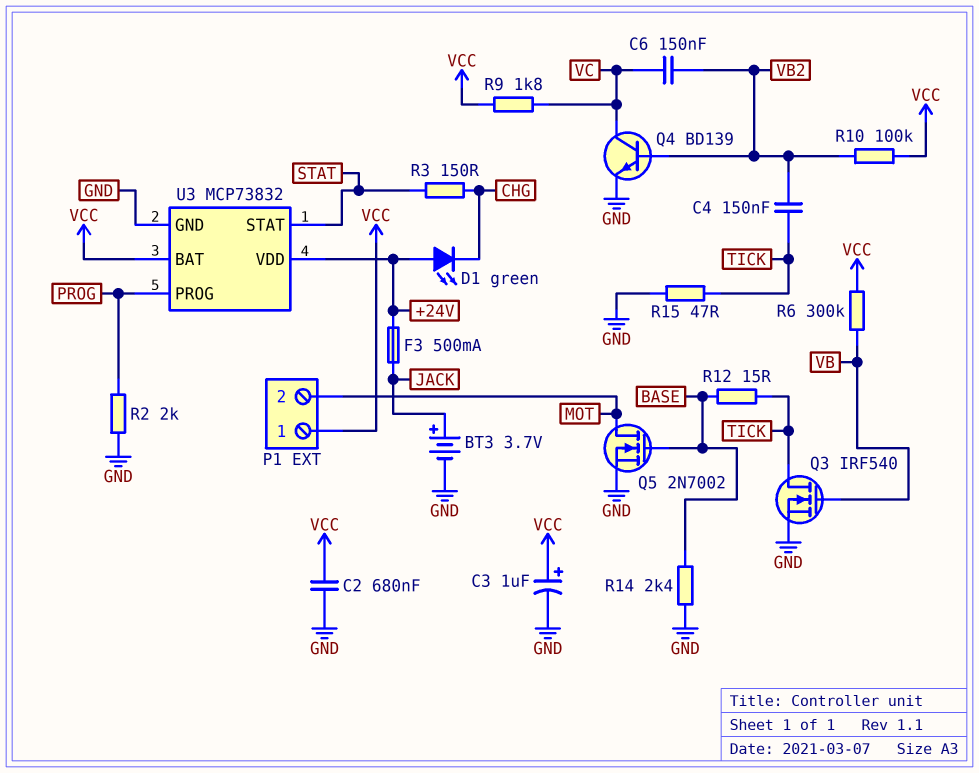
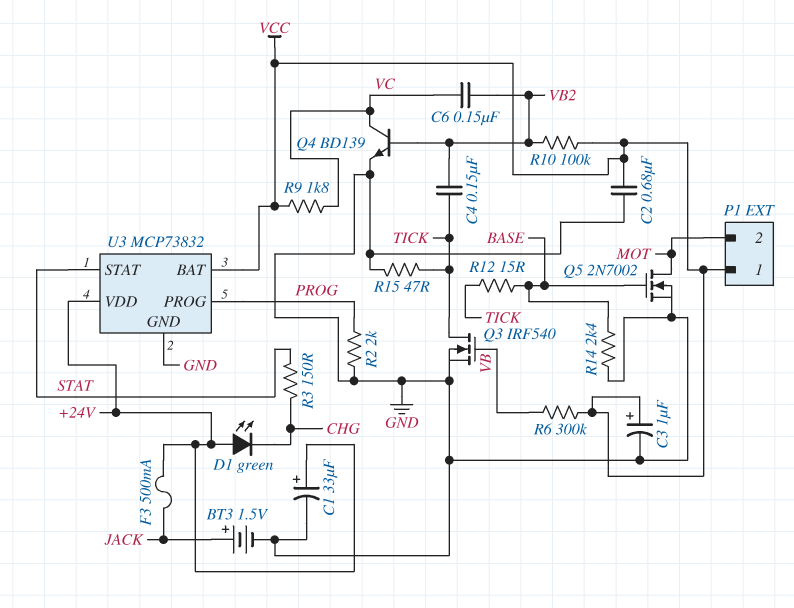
BT3: 3.7V (plus JACK, minus GND) -> 1.5V (plus JACK, minus GND)
C1: none -> 33uF (plus +24V, minus GND)

